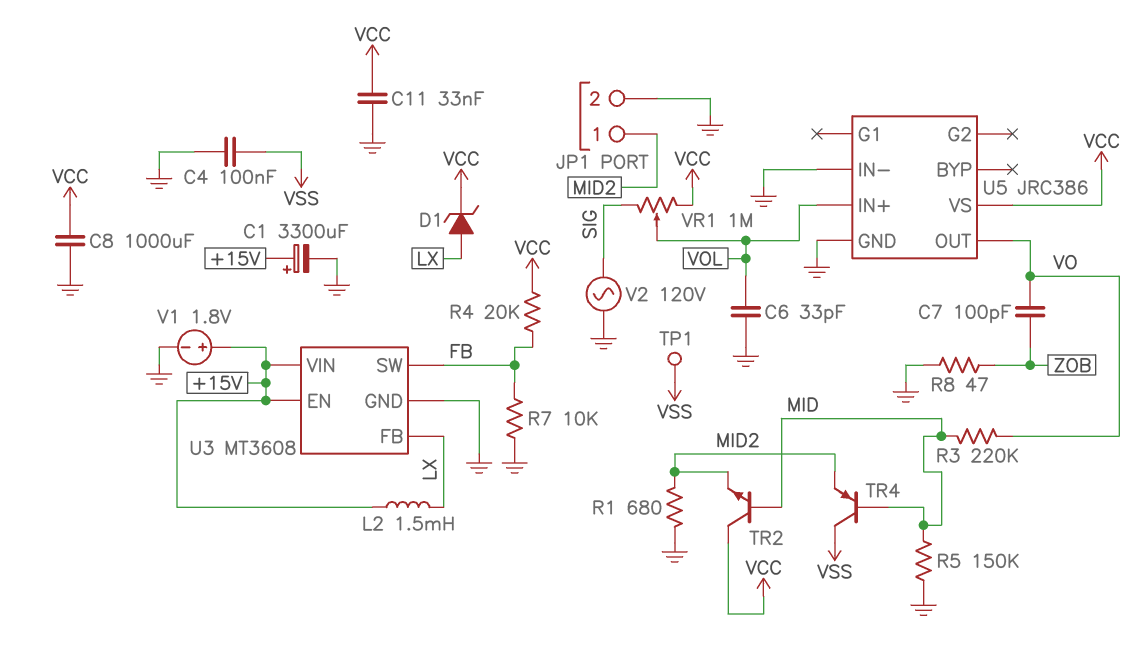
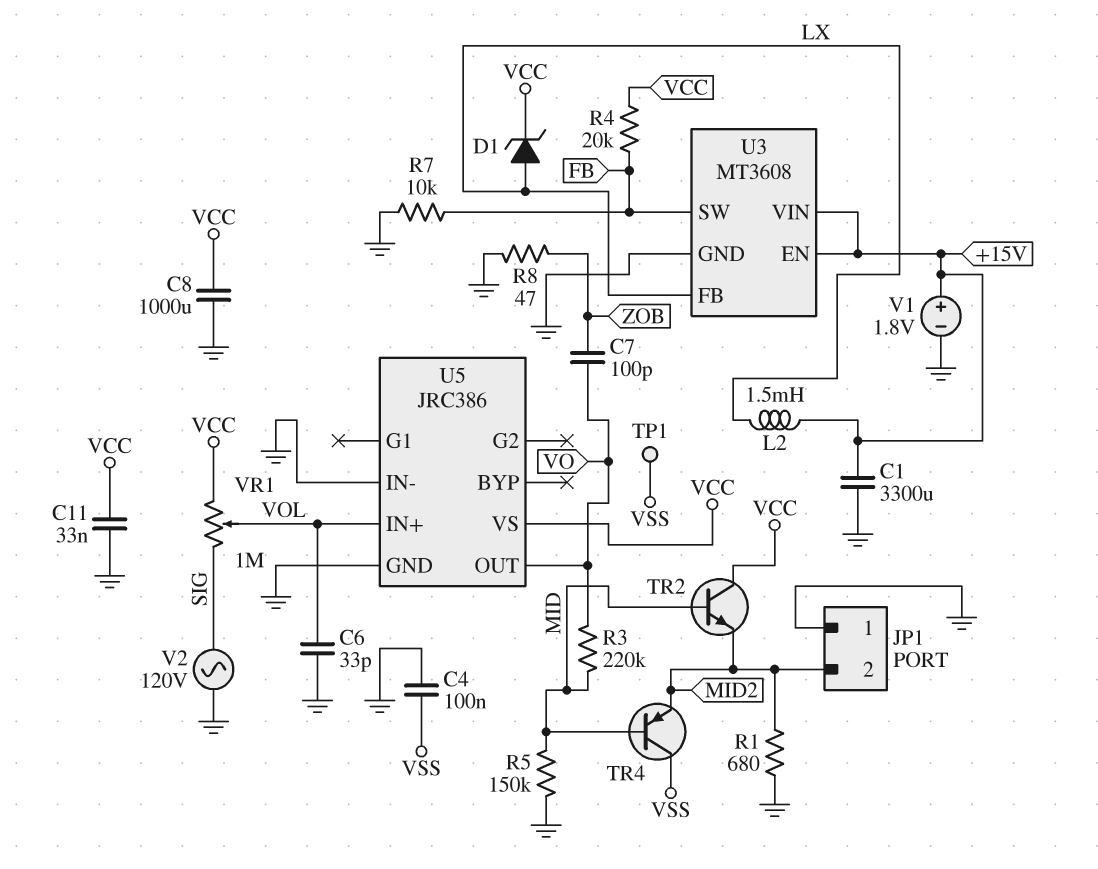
C1: 3300uF (plus +15V, minus GND) -> 3300uF (+15V, GND)
JP1 pin 1: MID2 -> GND
JP1 pin 2: GND -> MID2

